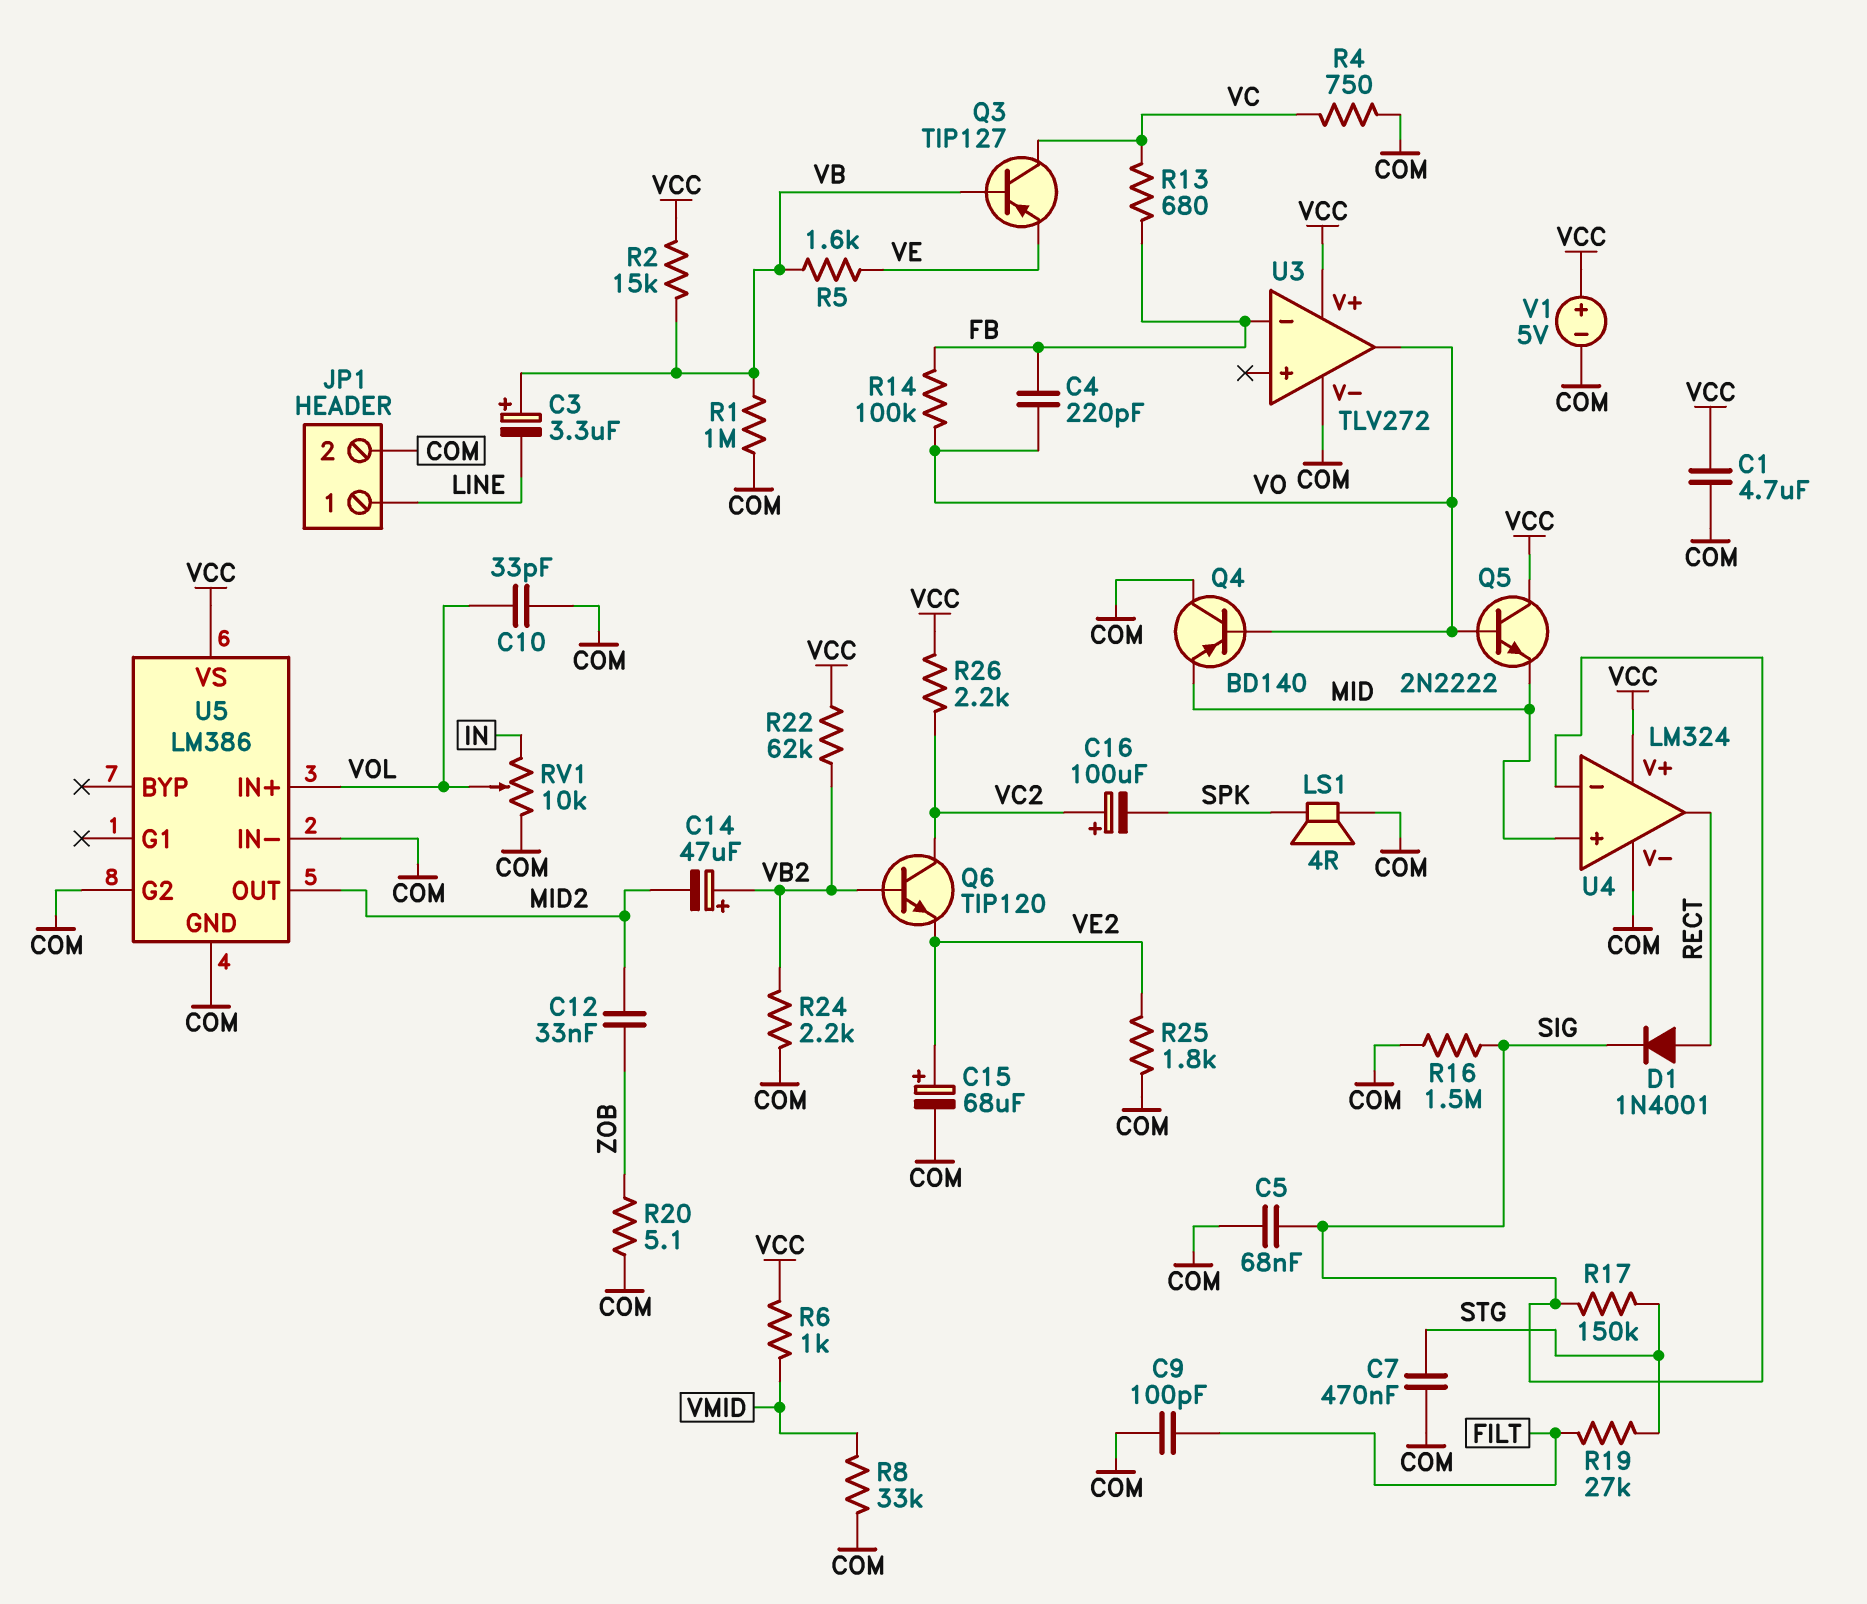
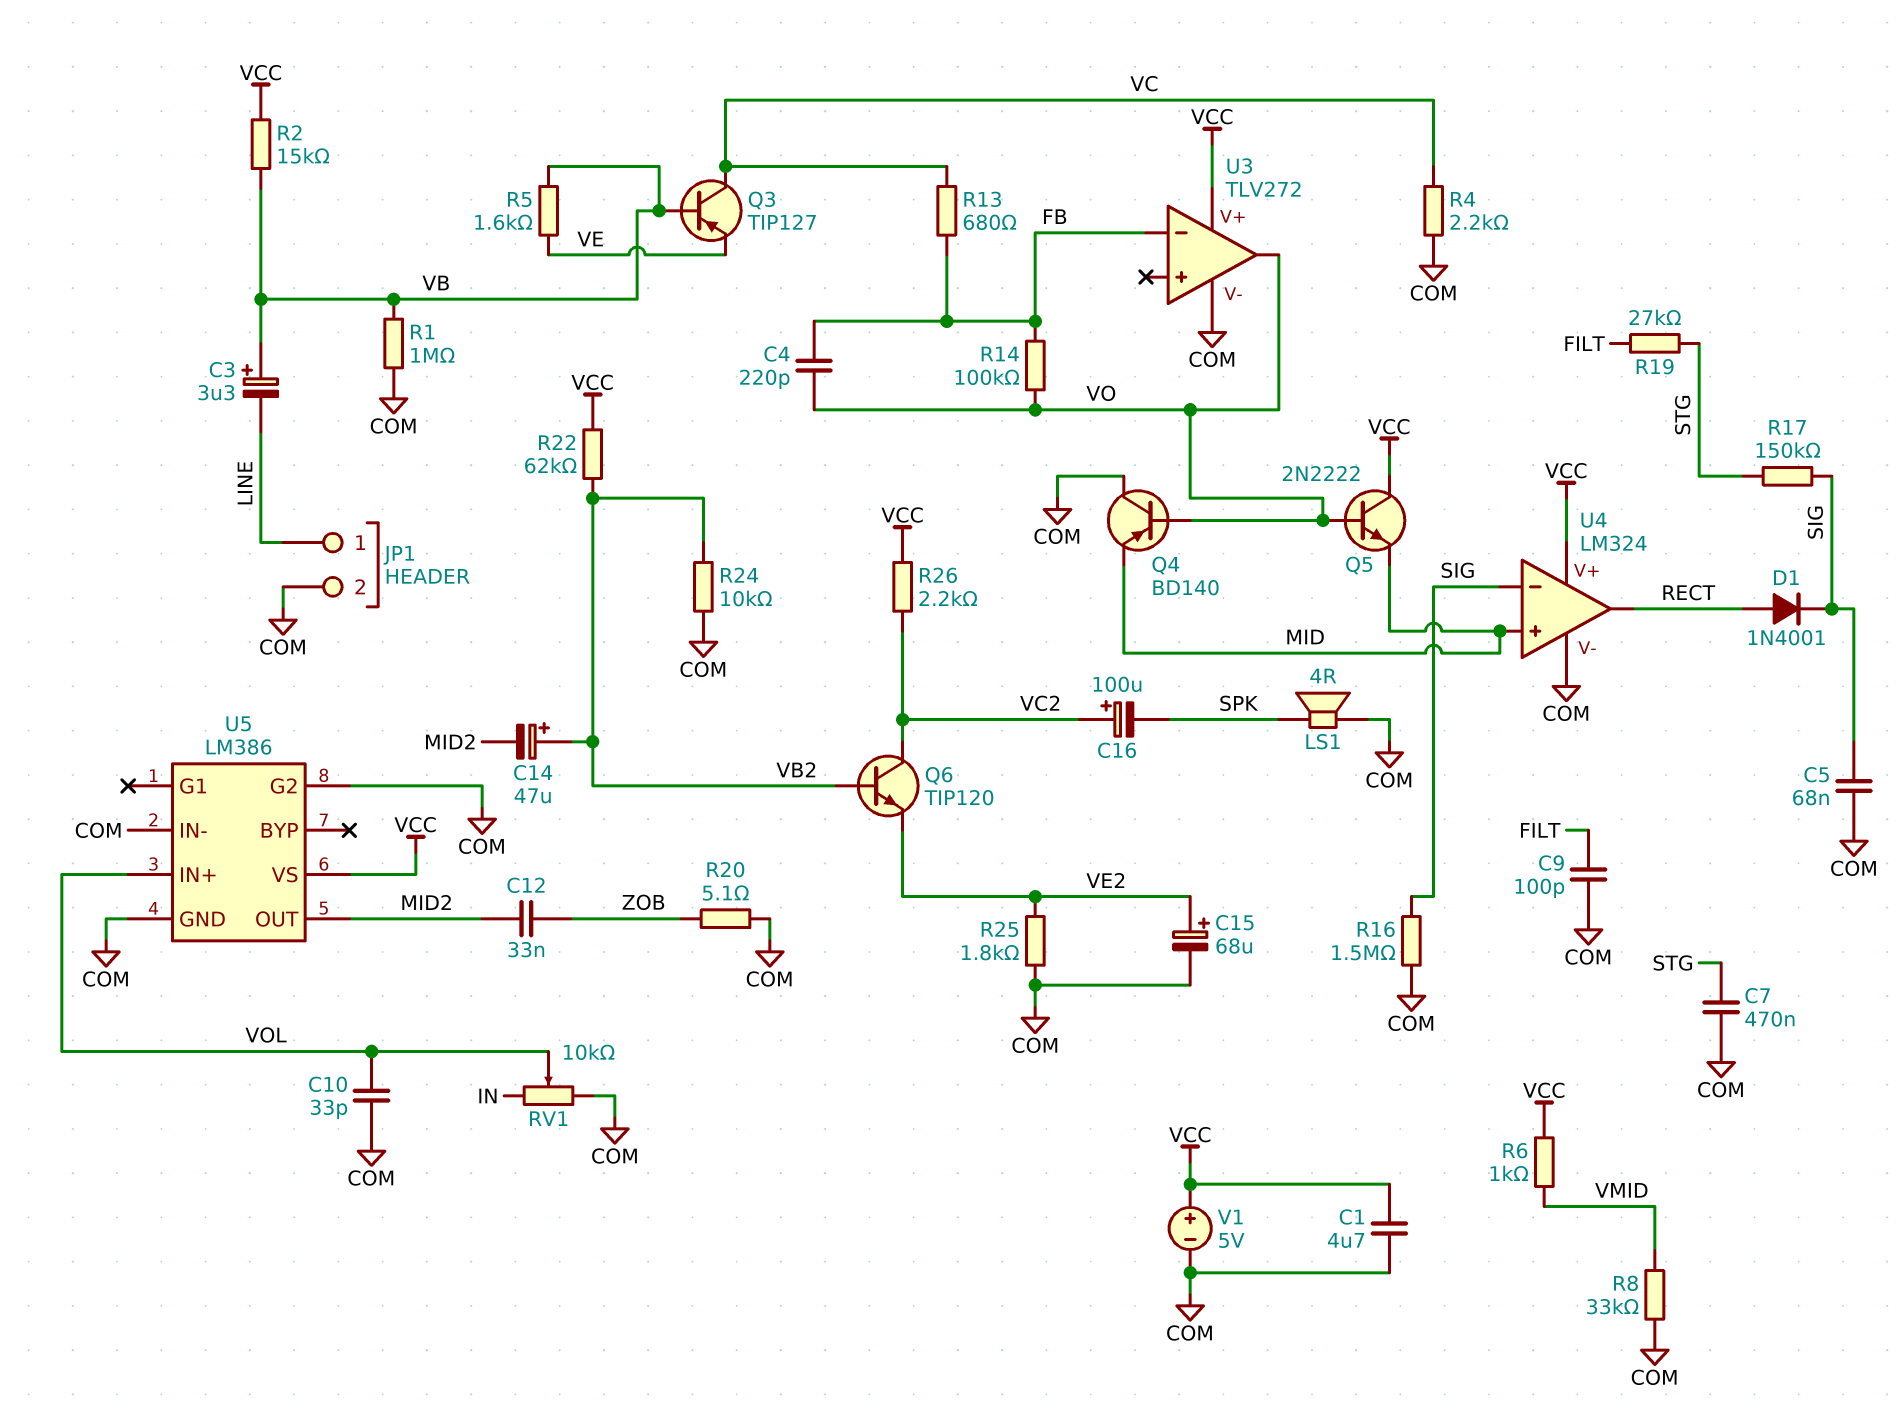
R4: 750 (COM, VC) -> 2.2k (COM, VC)
R24: 2.2k (COM, VB2) -> 10k (COM, VB2)

